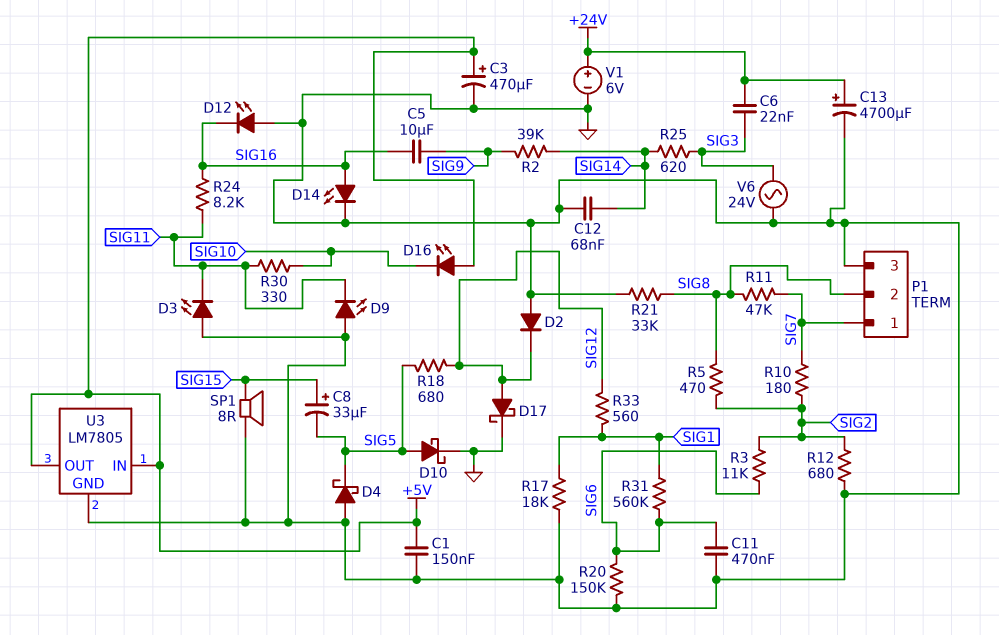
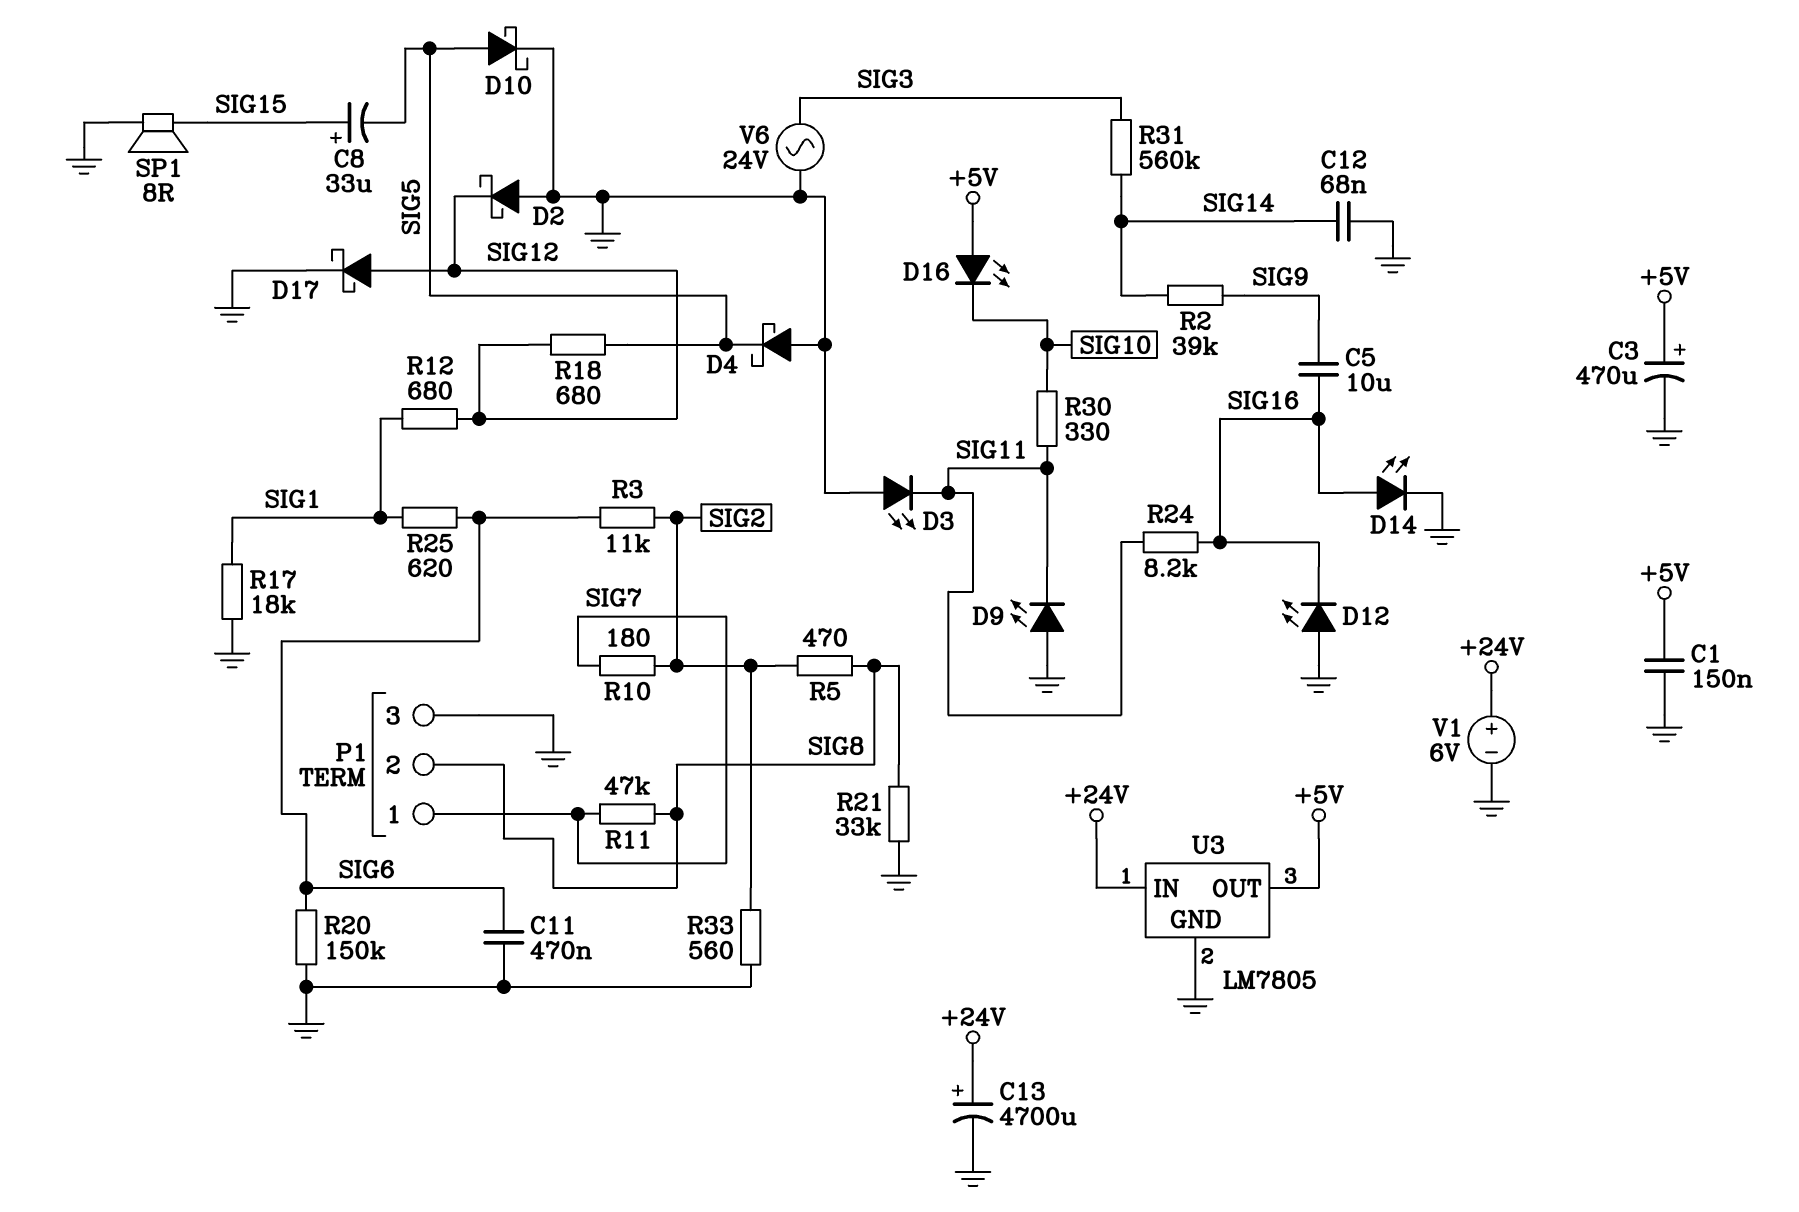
C6: 22nF (+24V, SIG3) -> none
D2: diode (A GND, K SIG12) -> schottky (A GND, K SIG12)
R12: 680 (GND, SIG2) -> 680 (SIG1, SIG12)
R25: 620 (SIG3, SIG14) -> 620 (SIG1, SIG6)
R31: 560k (SIG1, SIG6) -> 560k (SIG3, SIG14)
R33: 560 (SIG1, SIG12) -> 560 (GND, SIG2)
U3 pin IN: +5V -> +24V

